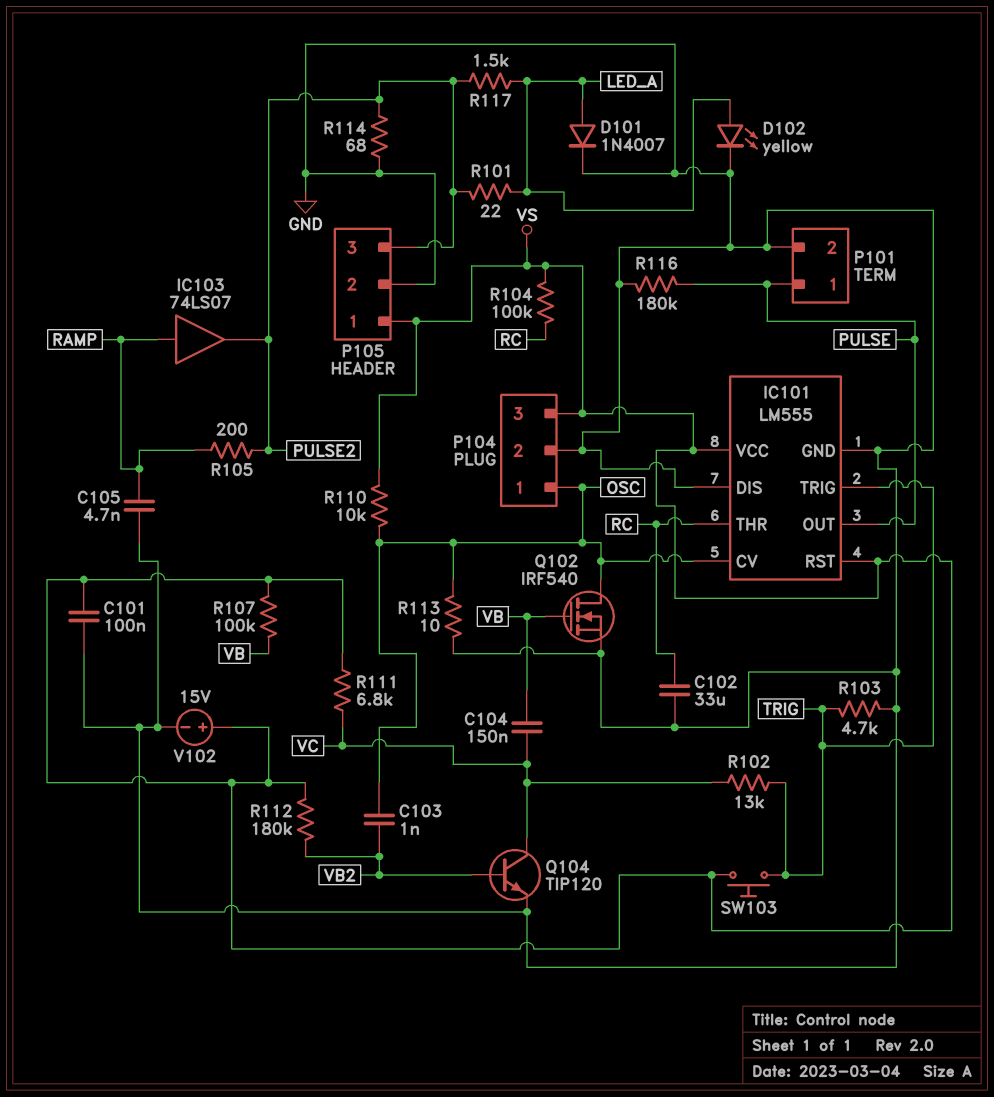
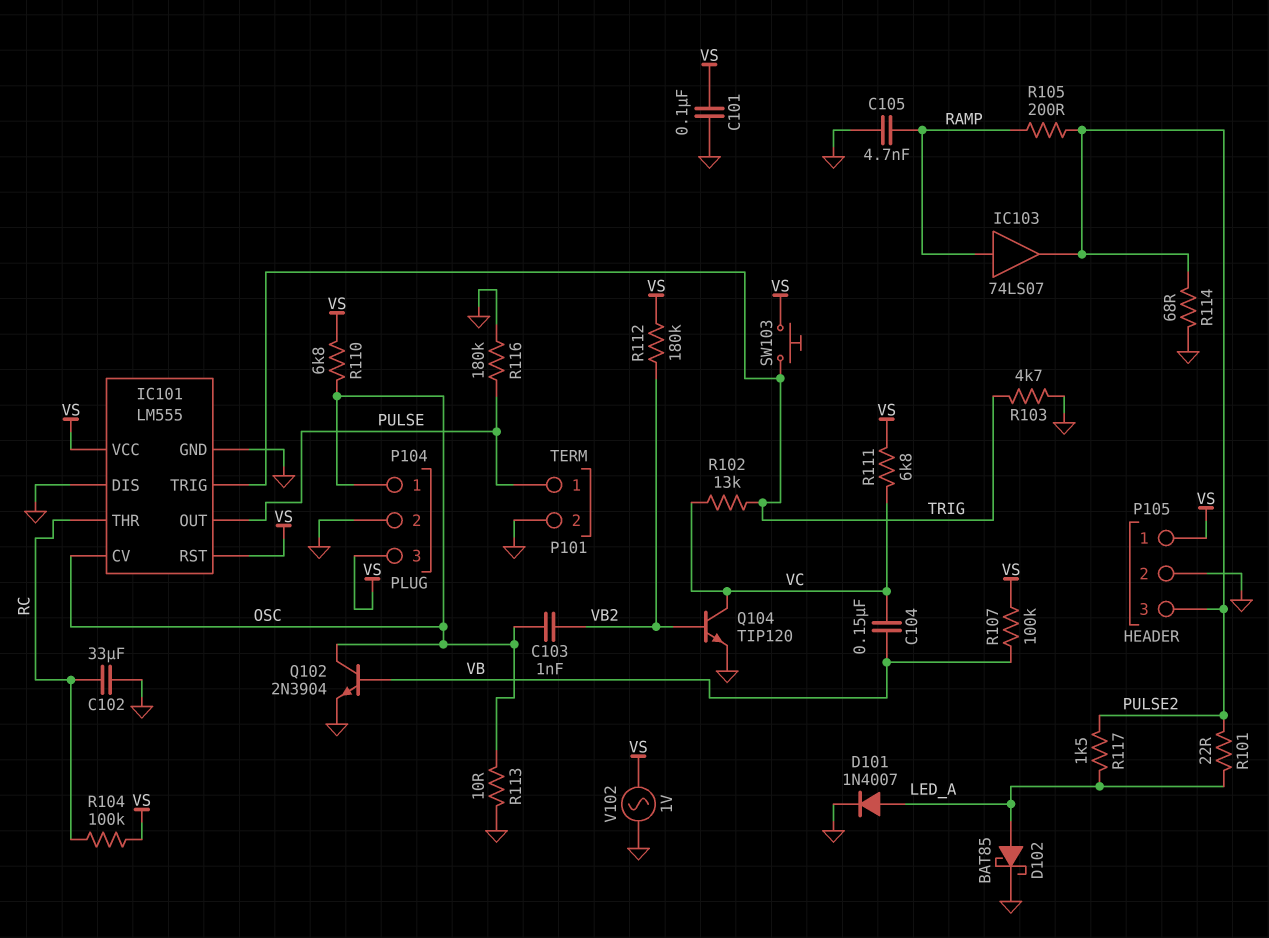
D102: LED yellow (A LED_A, K GND) -> schottky BAT85 (A LED_A, K GND)
Q102: NMOS IRF540 (G VB, D OSC, S GND) -> NPN 2N3904 (B VB, C OSC, E GND)
R110: 10k (OSC, VS) -> 6.8k (OSC, VS)
V102: 15V (plus VS, minus GND) -> AC 1V (GND, VS)

